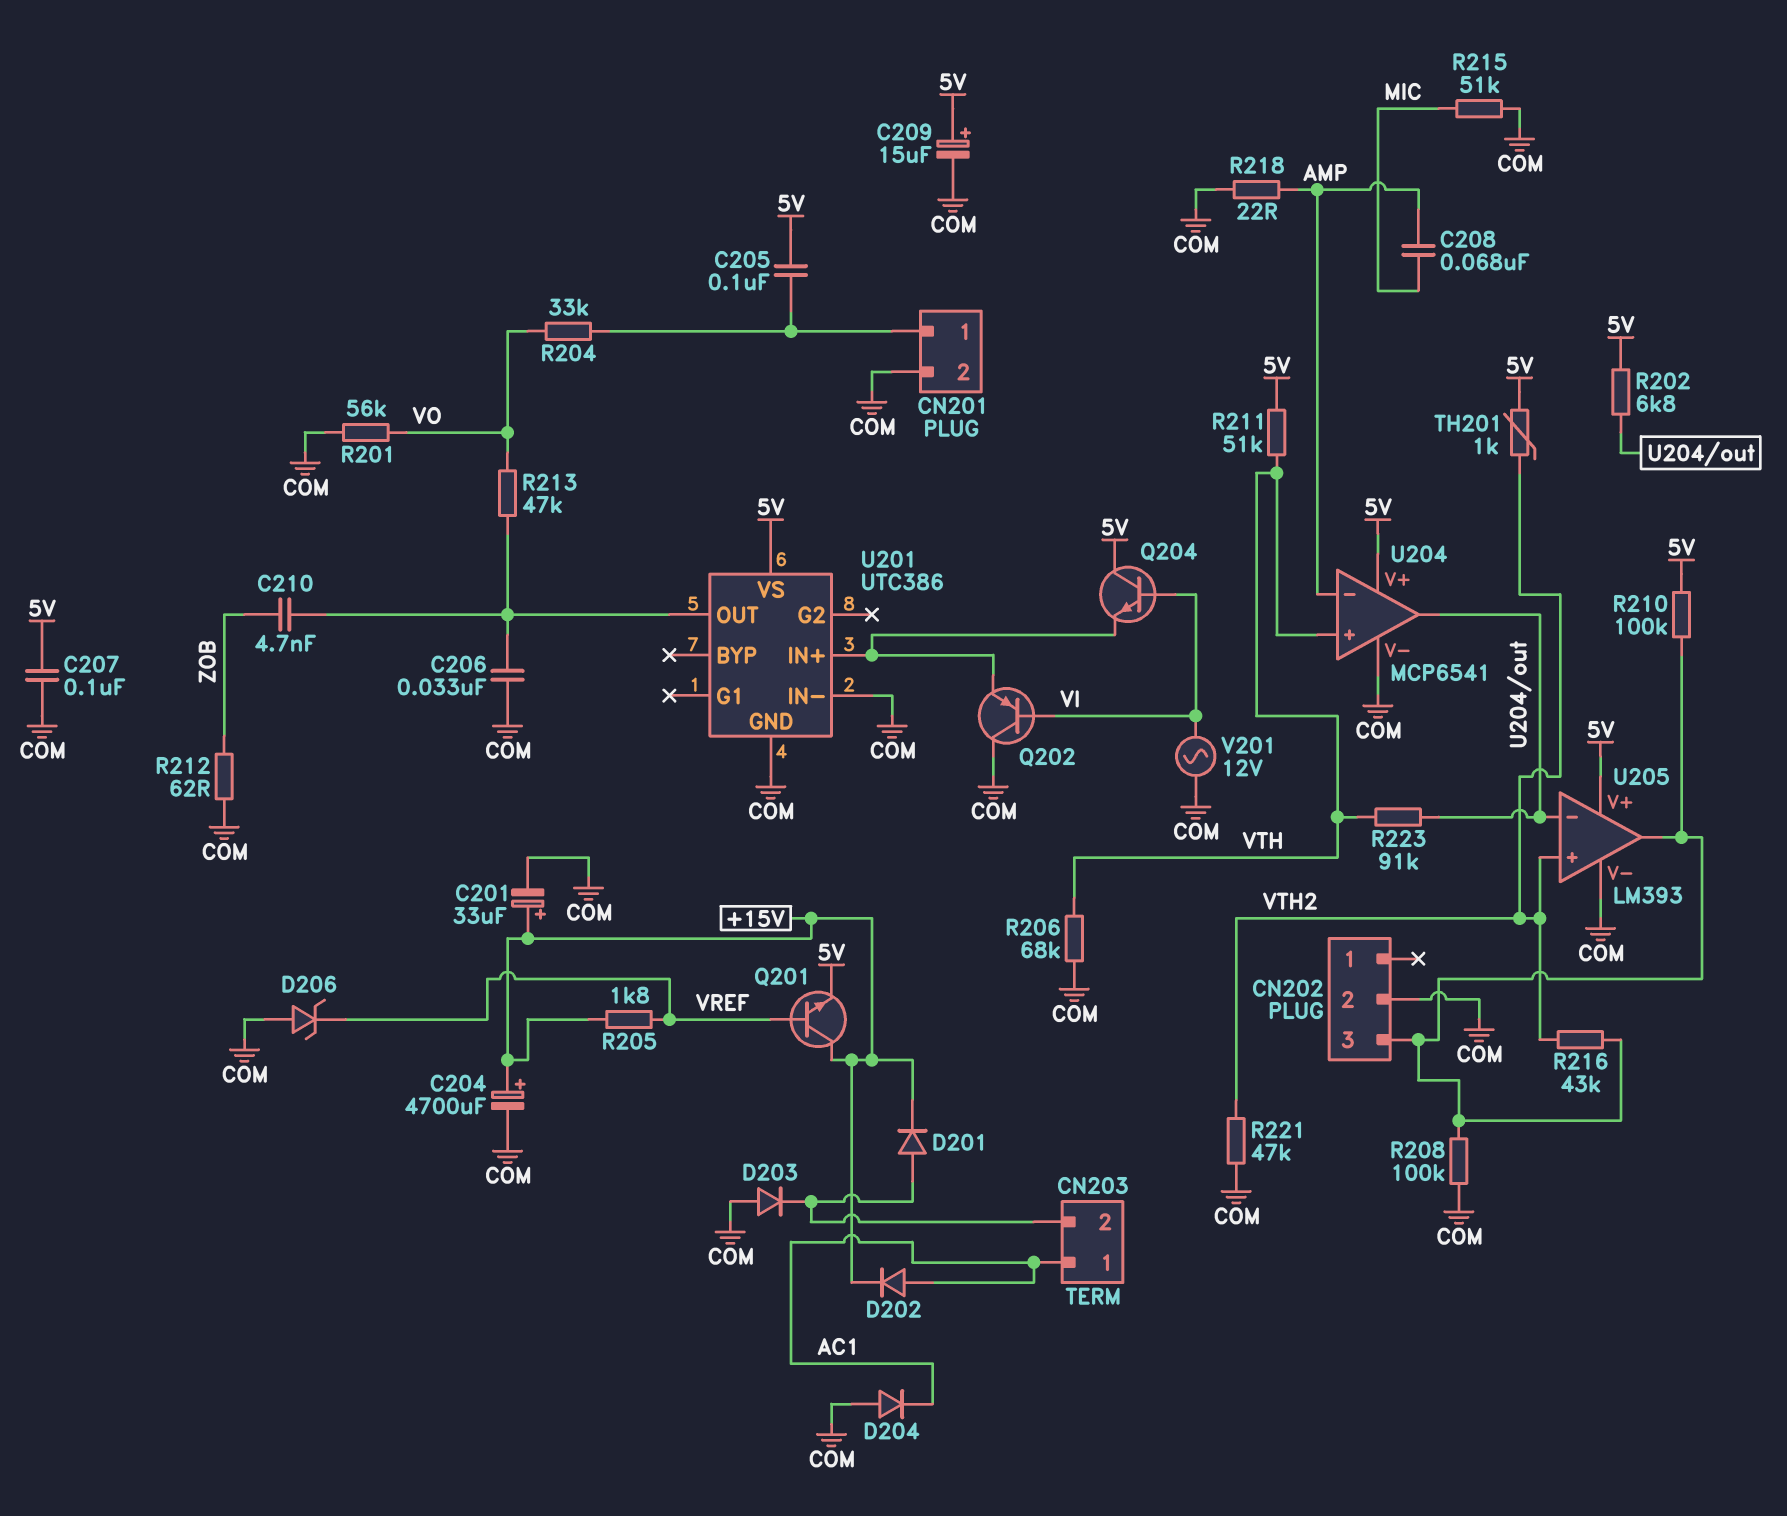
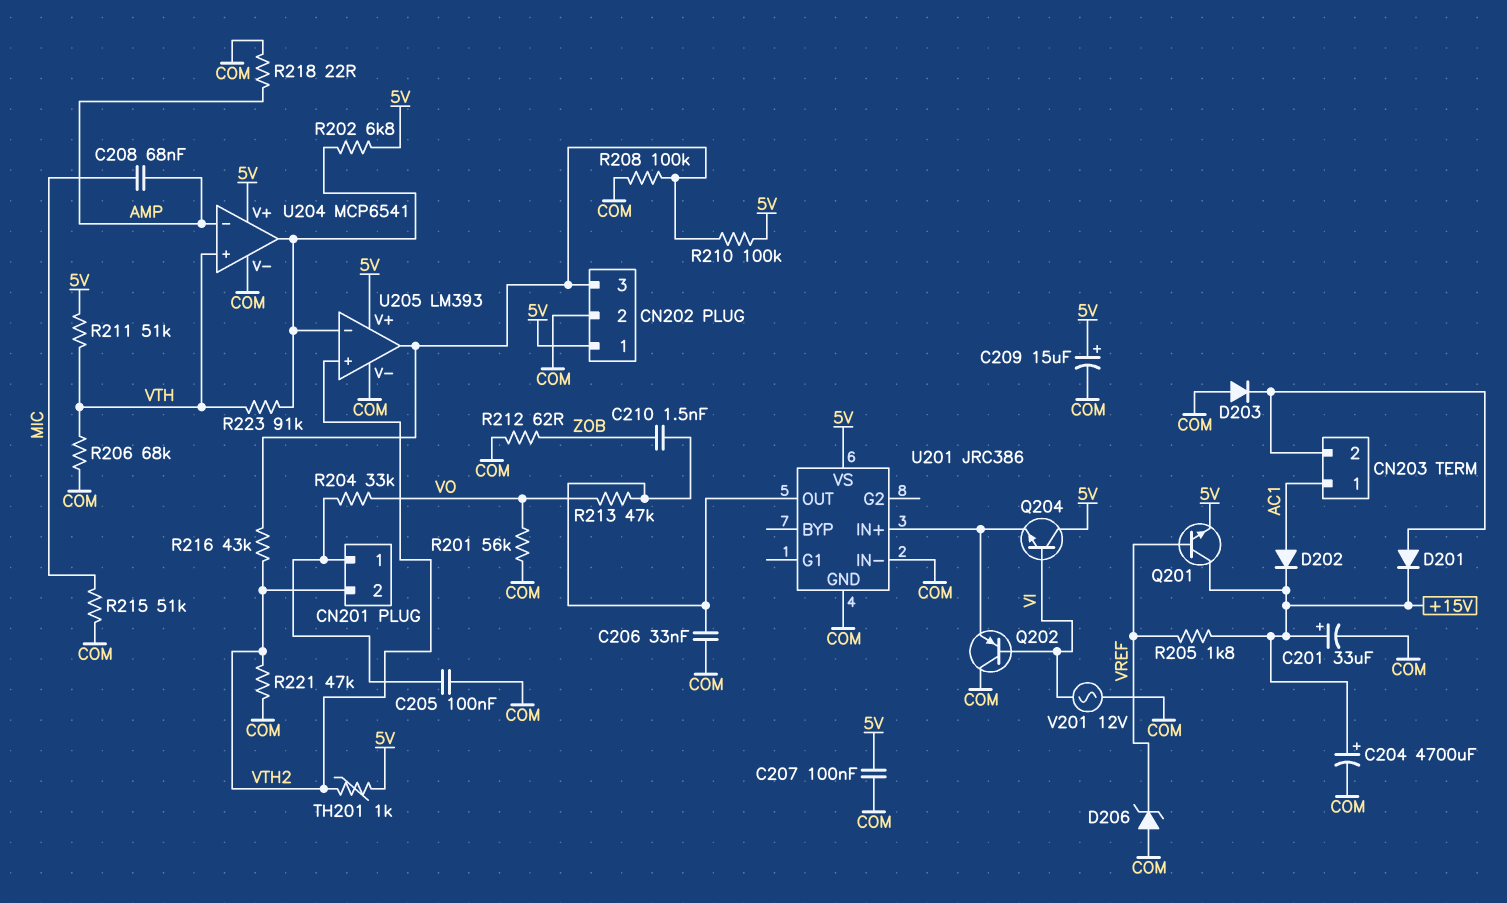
C205: 100nF (5V, CN201/1) -> 100nF (CN201/1, COM)
C210: 4.7nF (U201/OUT, ZOB) -> 1.5nF (U201/OUT, ZOB)
CN201 pin 2: COM -> VTH2
CN202 pin 1: none -> 5V
D204: diode (A COM, K AC1) -> none
U201: UTC386 -> JRC386

